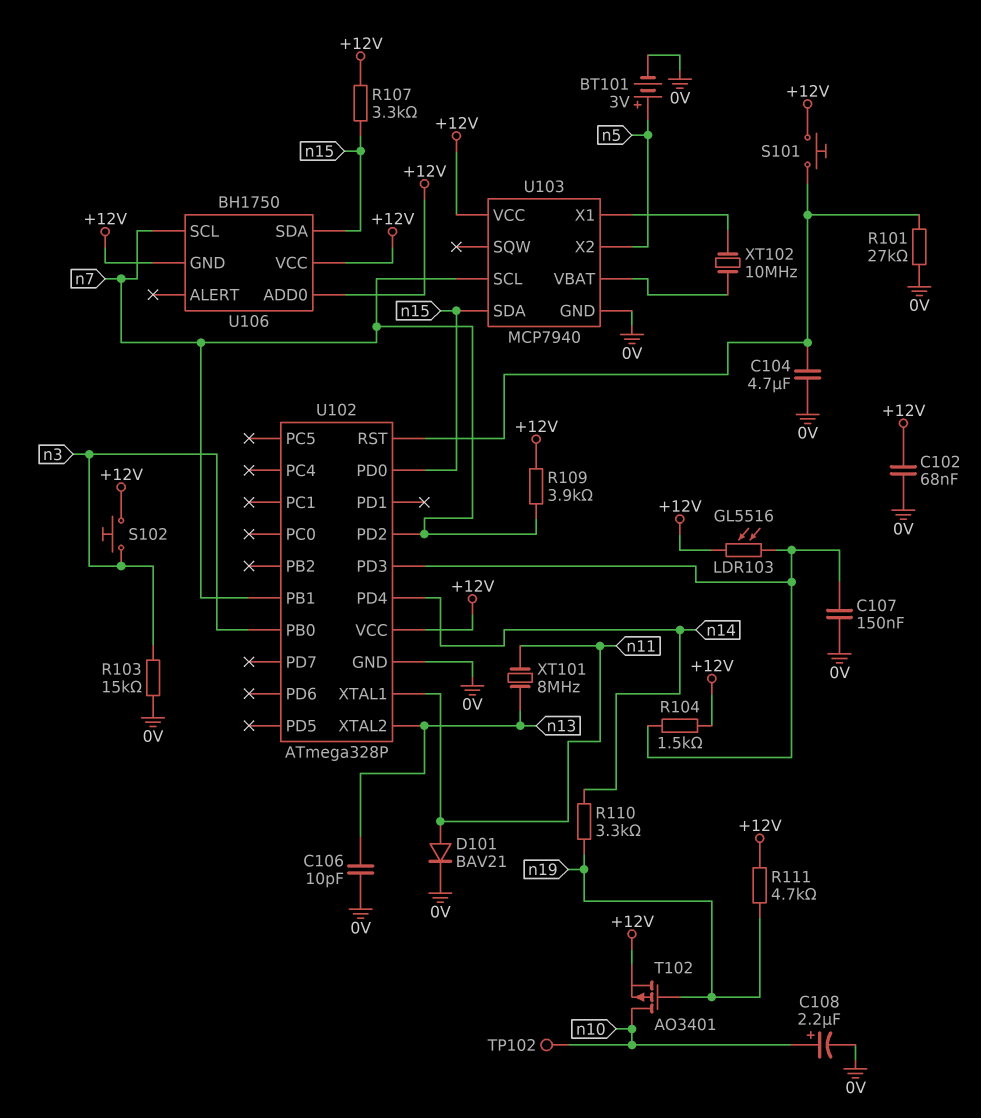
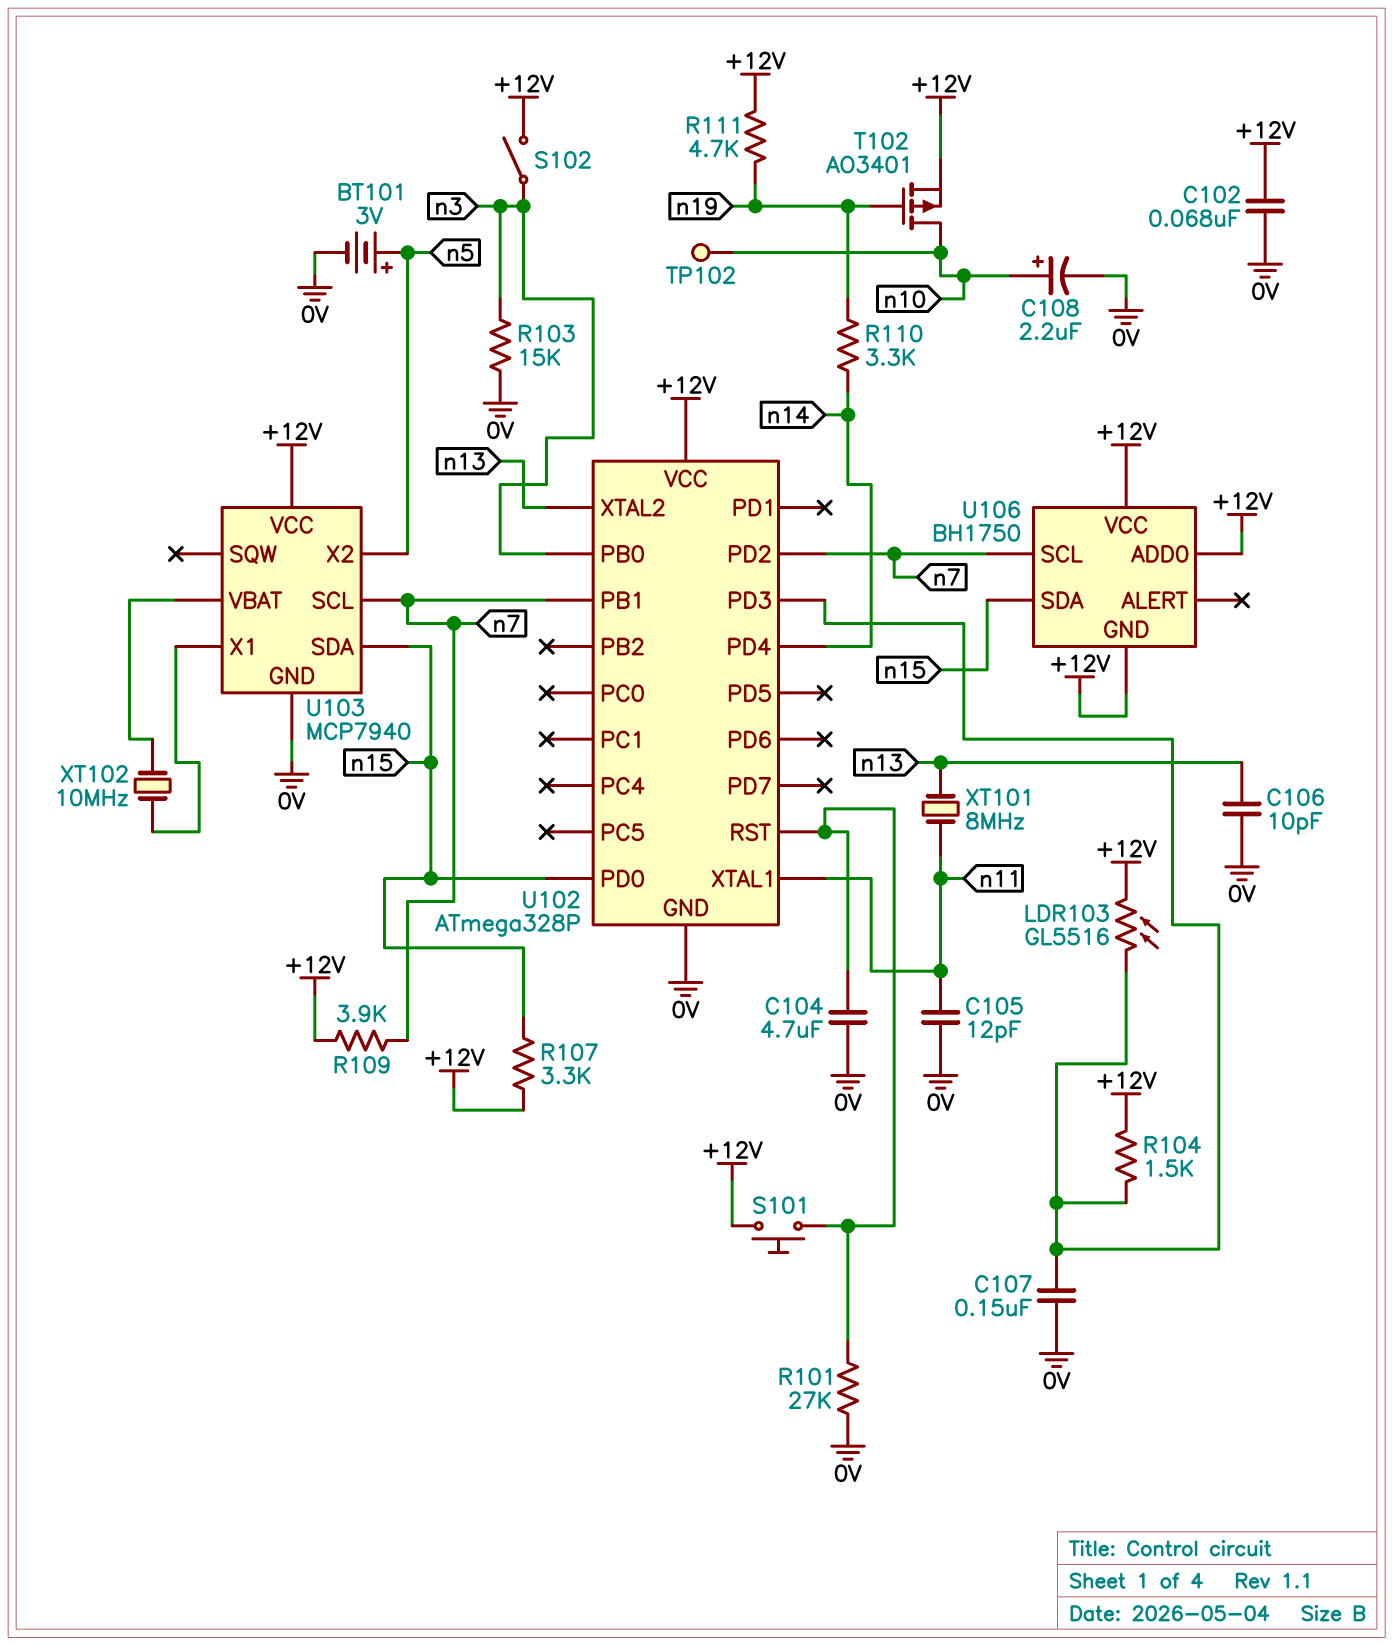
C105: none -> 12pF (0V, n11)
D101: diode BAV21 (A n11, K 0V) -> none
S102: button (+12V, n3) -> switch (+12V, n3)

